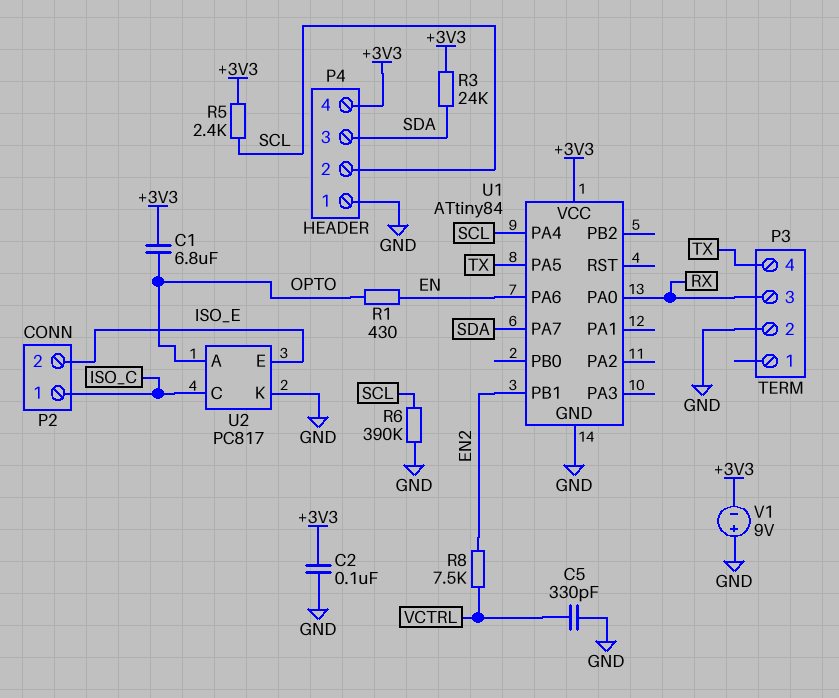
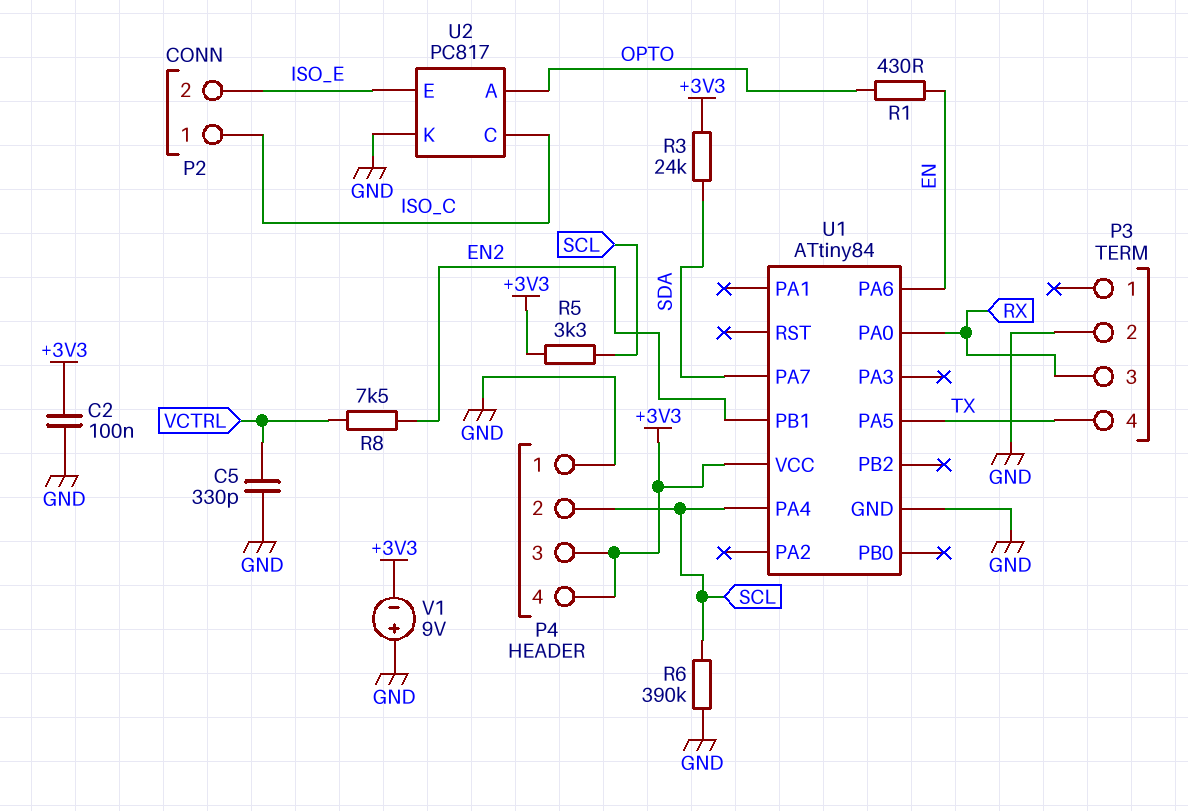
C1: 6.8uF (+3V3, OPTO) -> none
P4 pin 3: SDA -> +3V3
R5: 2.4k (+3V3, SCL) -> 3.3k (+3V3, SCL)

